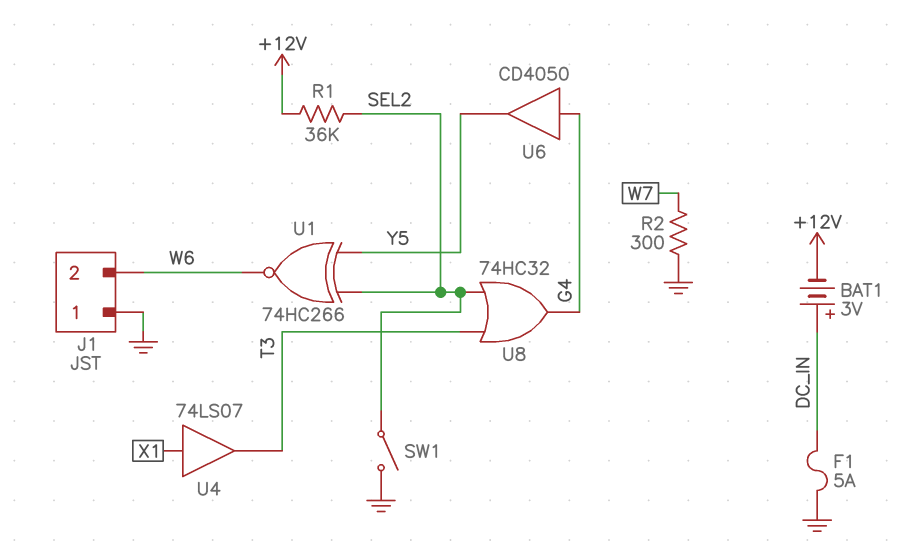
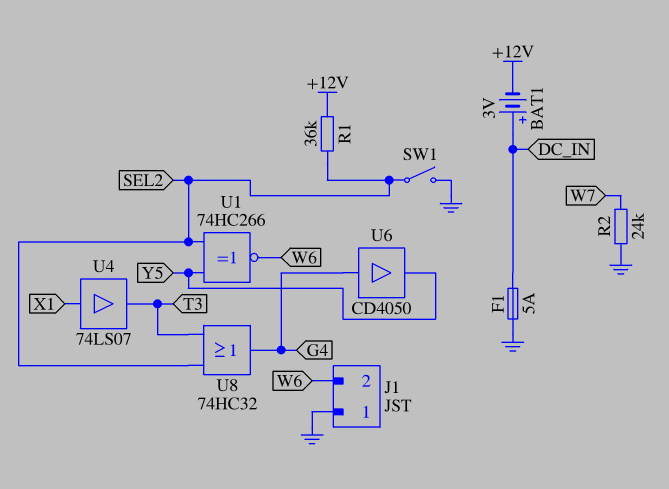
R2: 300 (GND, W7) -> 24k (GND, W7)

